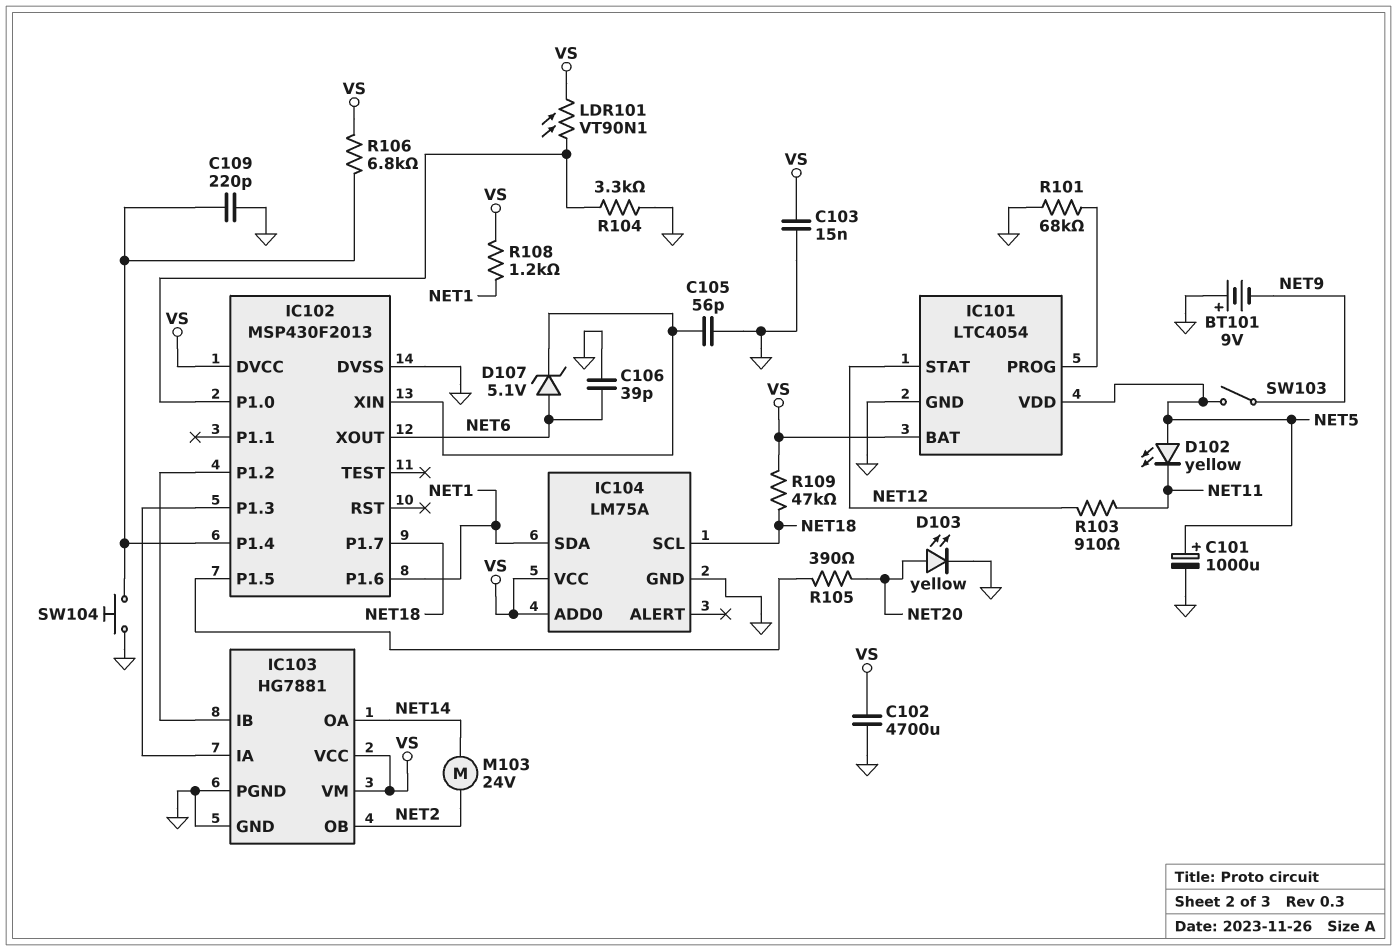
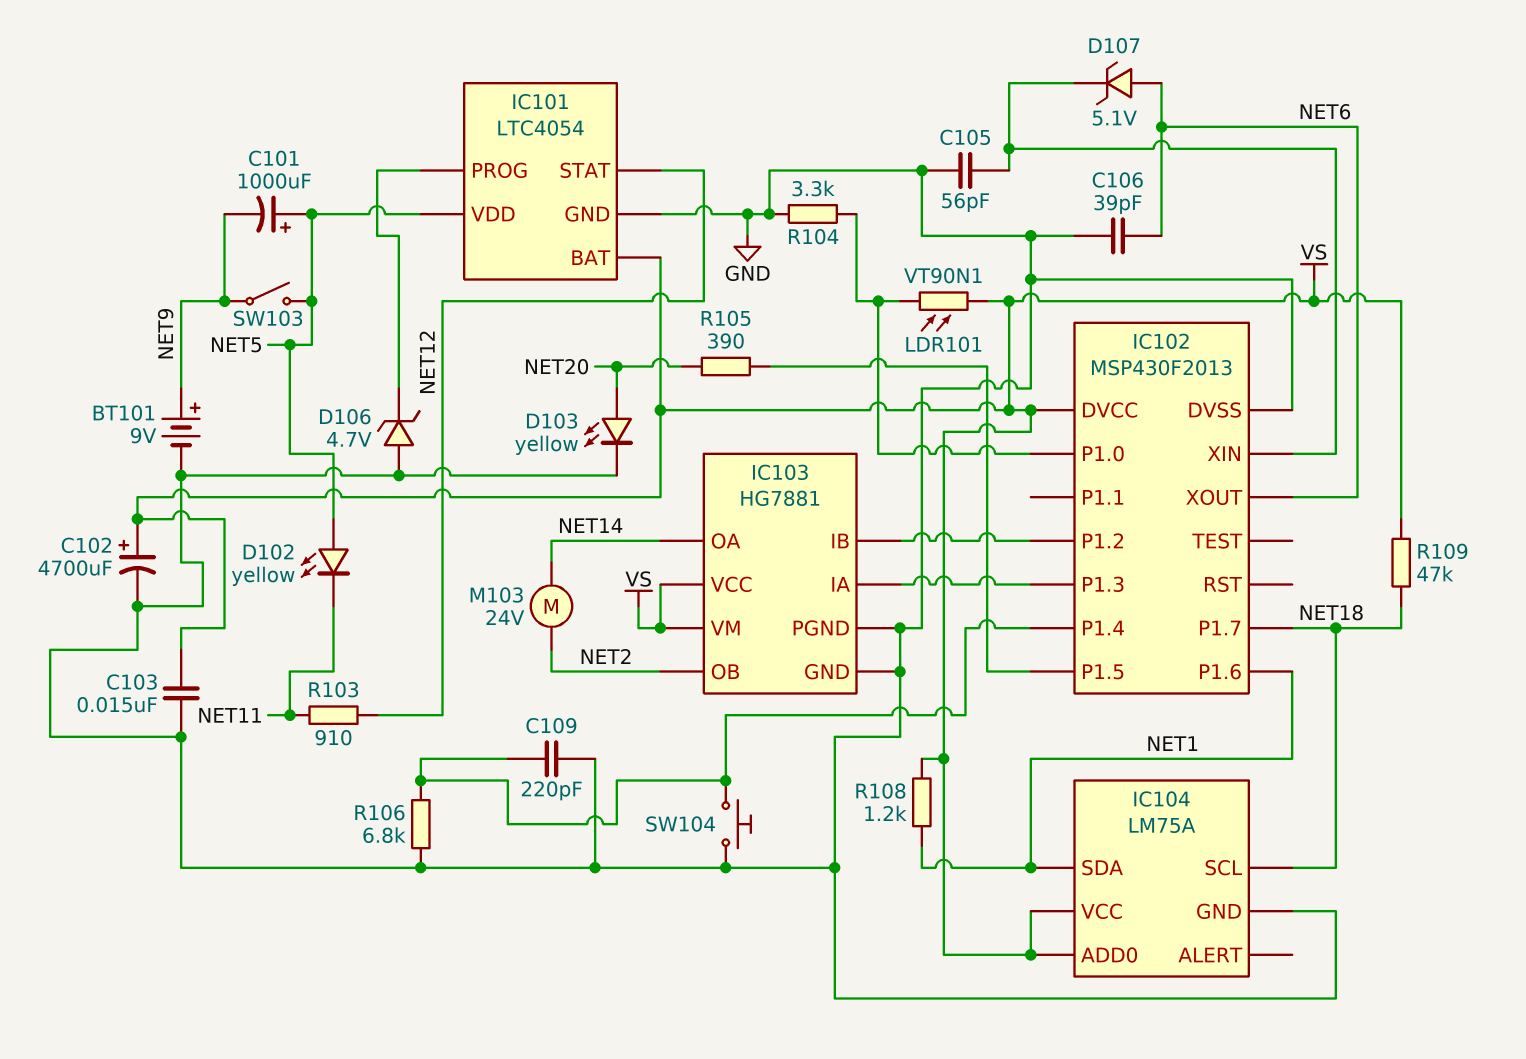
BT101: 9V (plus GND, minus NET9) -> 9V (plus NET9, minus GND)
C101: 1000uF (plus NET5, minus GND) -> 1000uF (plus NET5, minus NET9)
C102: 4700uF (GND, VS) -> 4700uF (plus VS, minus GND)
D106: none -> zener 4.7V (A GND, K IC101/PROG)
R101: 68k (GND, IC101/PROG) -> none
R106: 6.8k (IC102/P1.4, VS) -> 6.8k (GND, IC102/P1.4)

